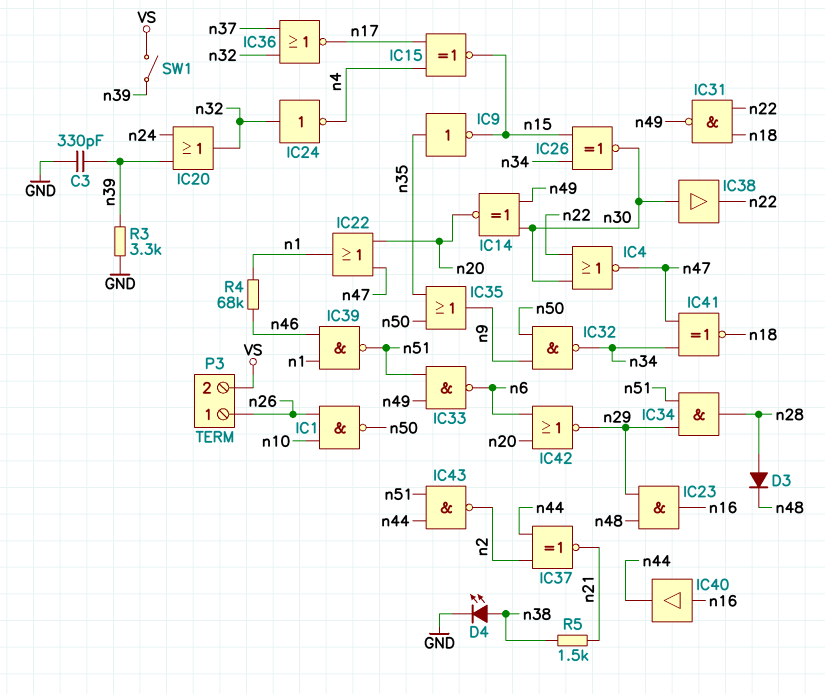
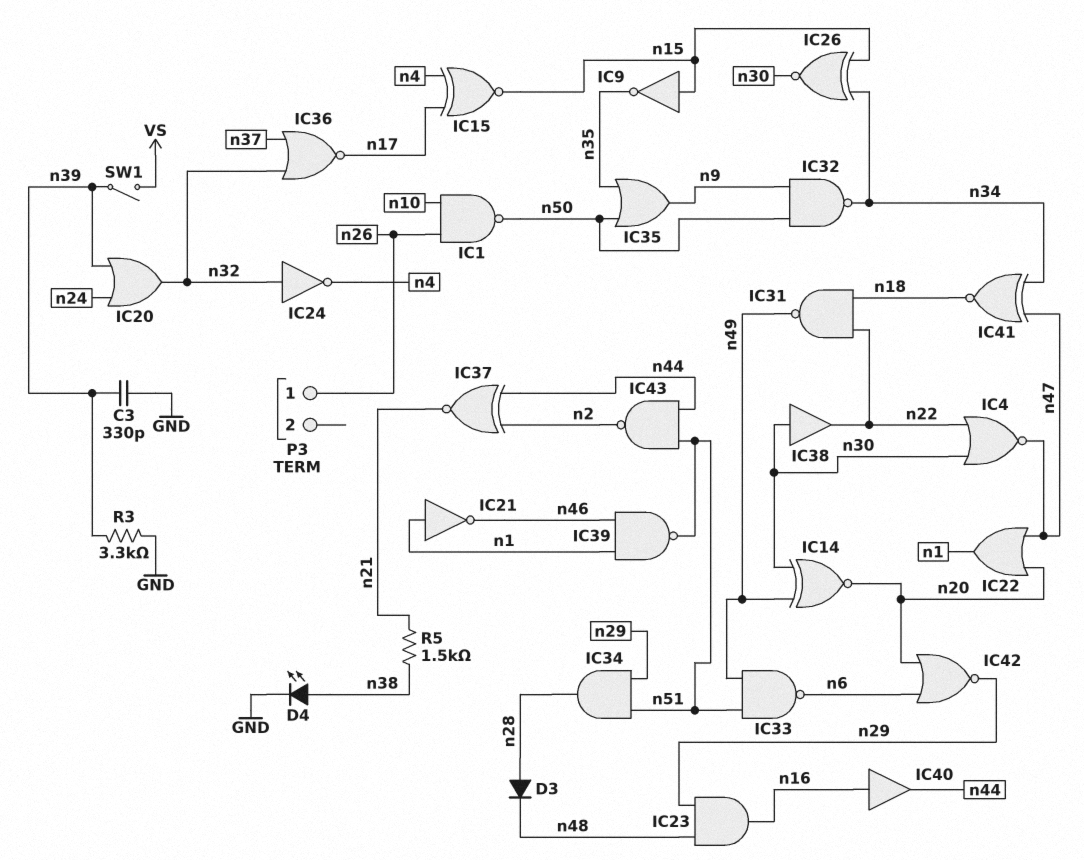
IC9: NOT (in n35, out n15) -> NOT (in n15, out n35)
IC21: none -> NOT (in n1, out n46)
P3 pin 2: VS -> none
R4: 68k (n1, n46) -> none

